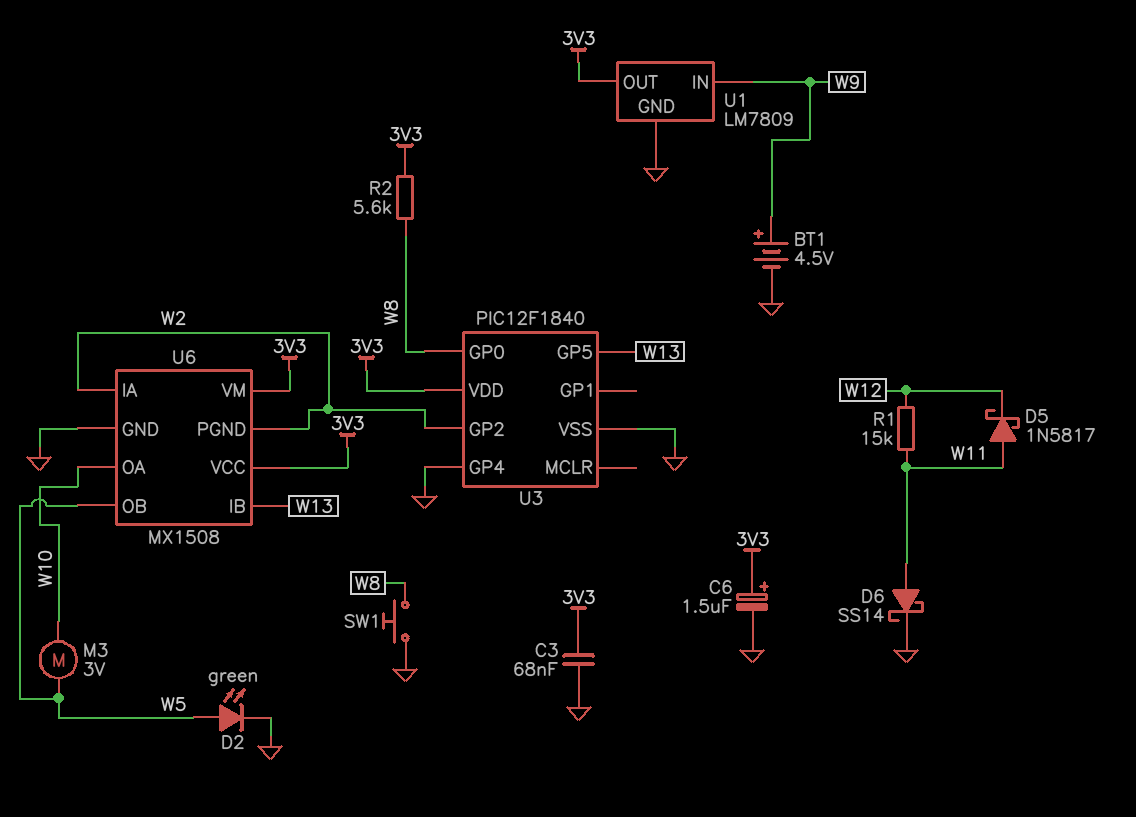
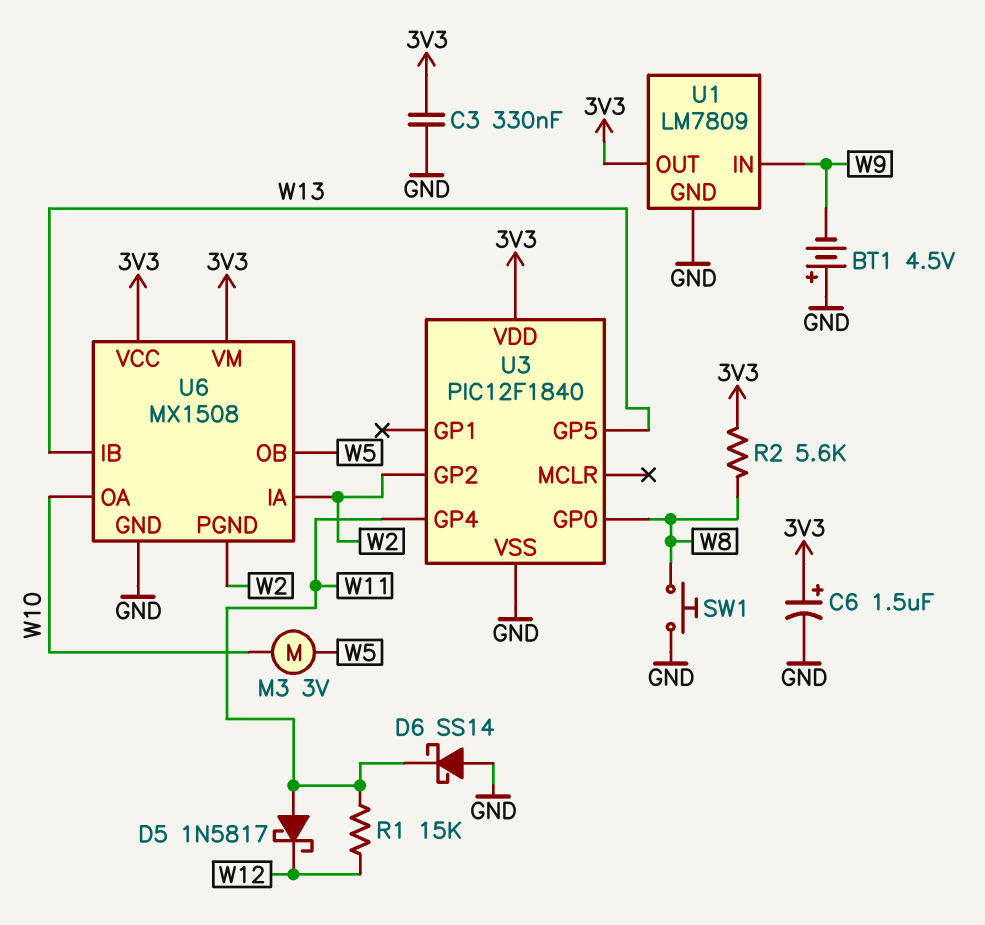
BT1: 4.5V (plus W9, minus GND) -> 4.5V (plus GND, minus W9)
C3: 68nF (3V3, GND) -> 330nF (3V3, GND)
D2: LED green (A W5, K GND) -> none
D6: schottky SS14 (A W11, K GND) -> schottky SS14 (A GND, K W11)
U3 pin GP4: GND -> W11

